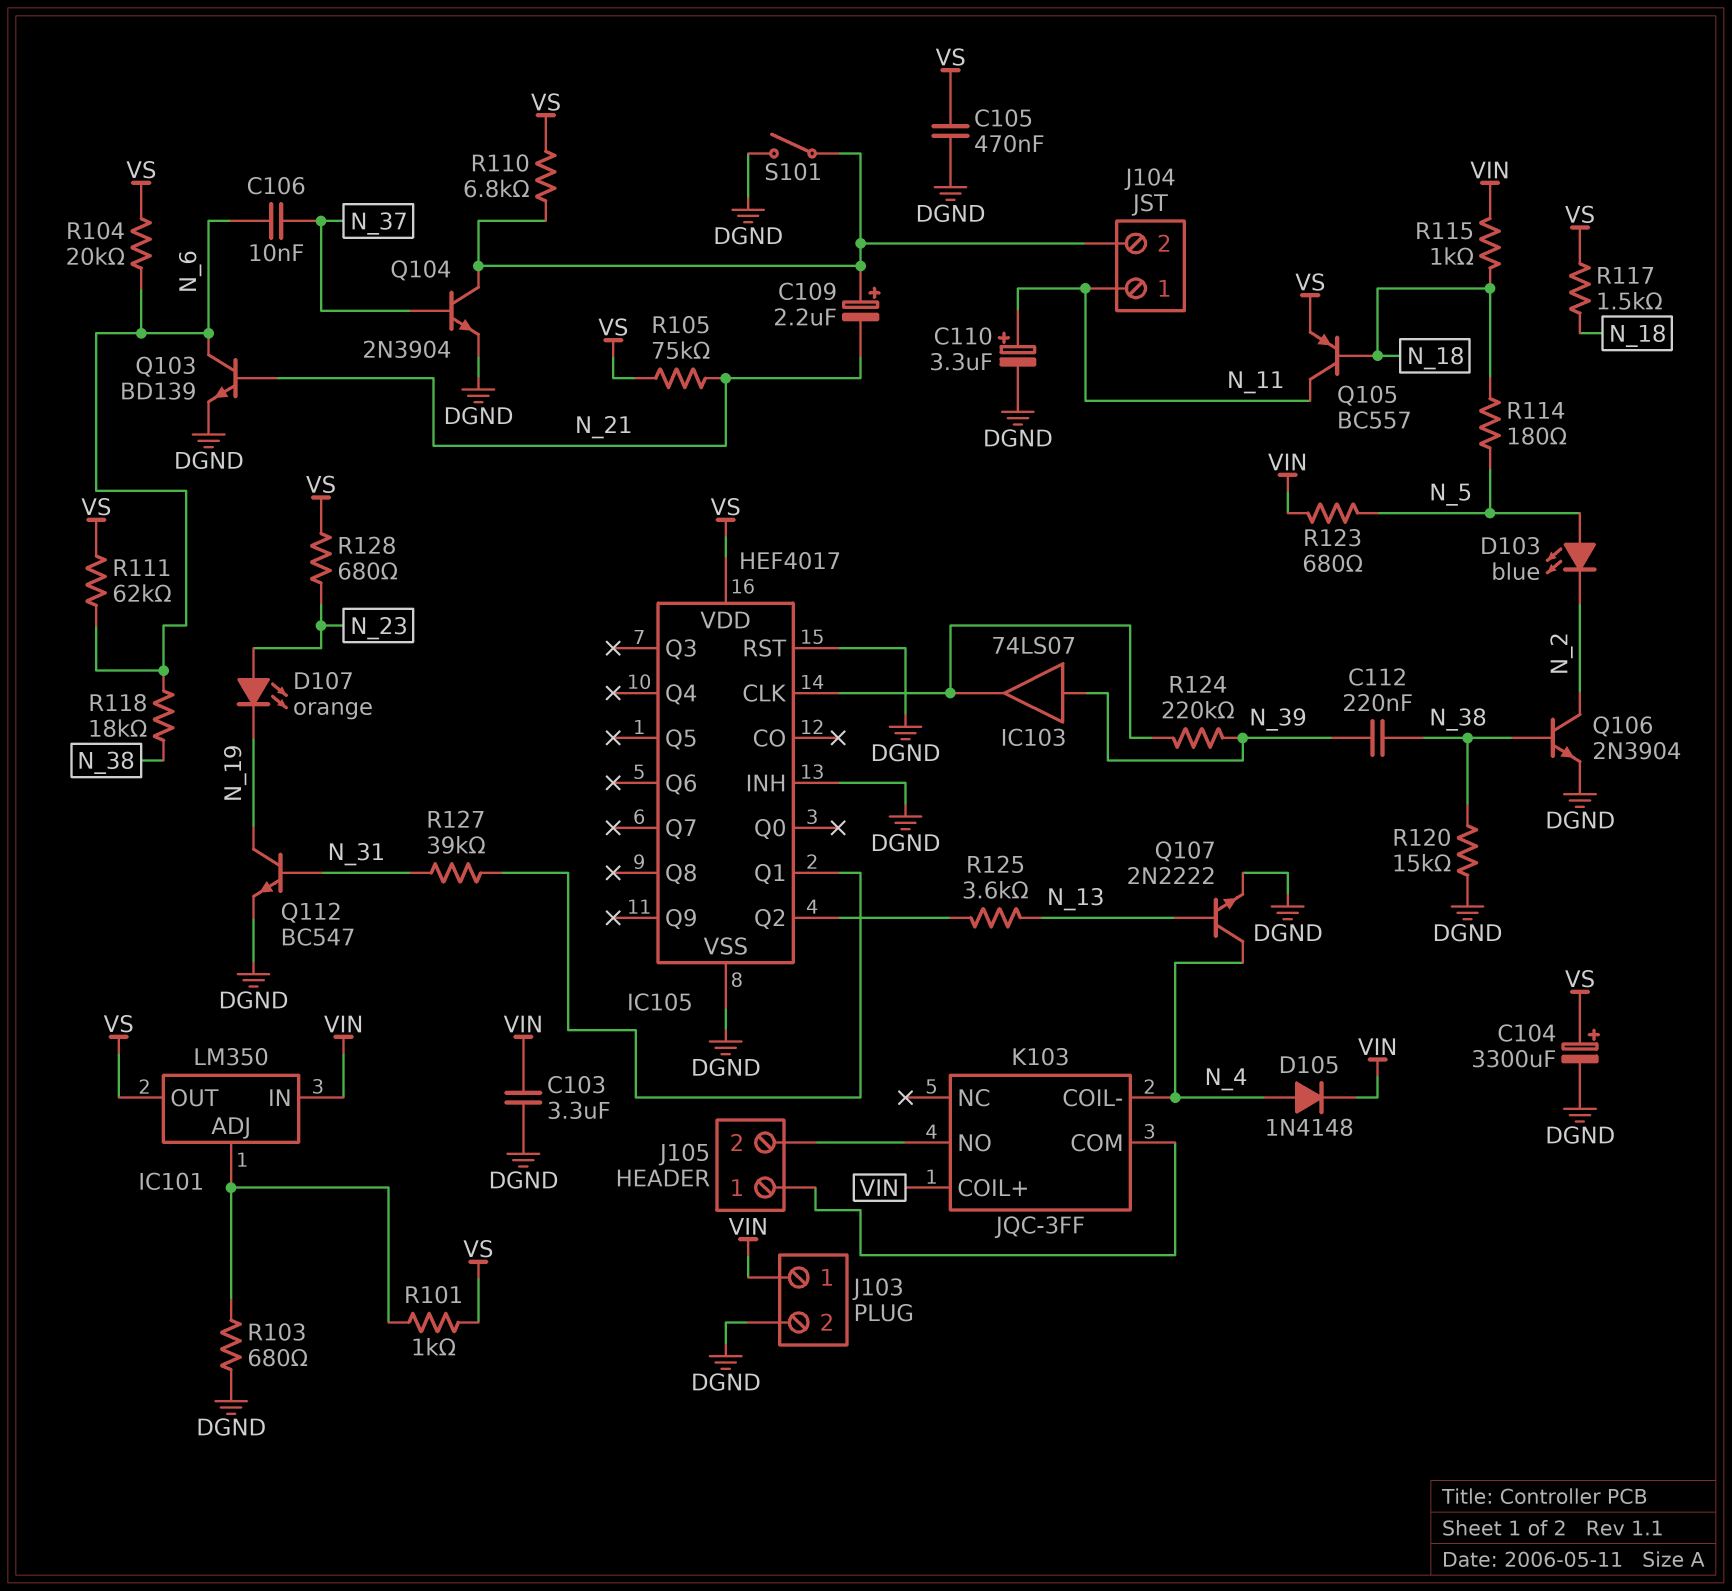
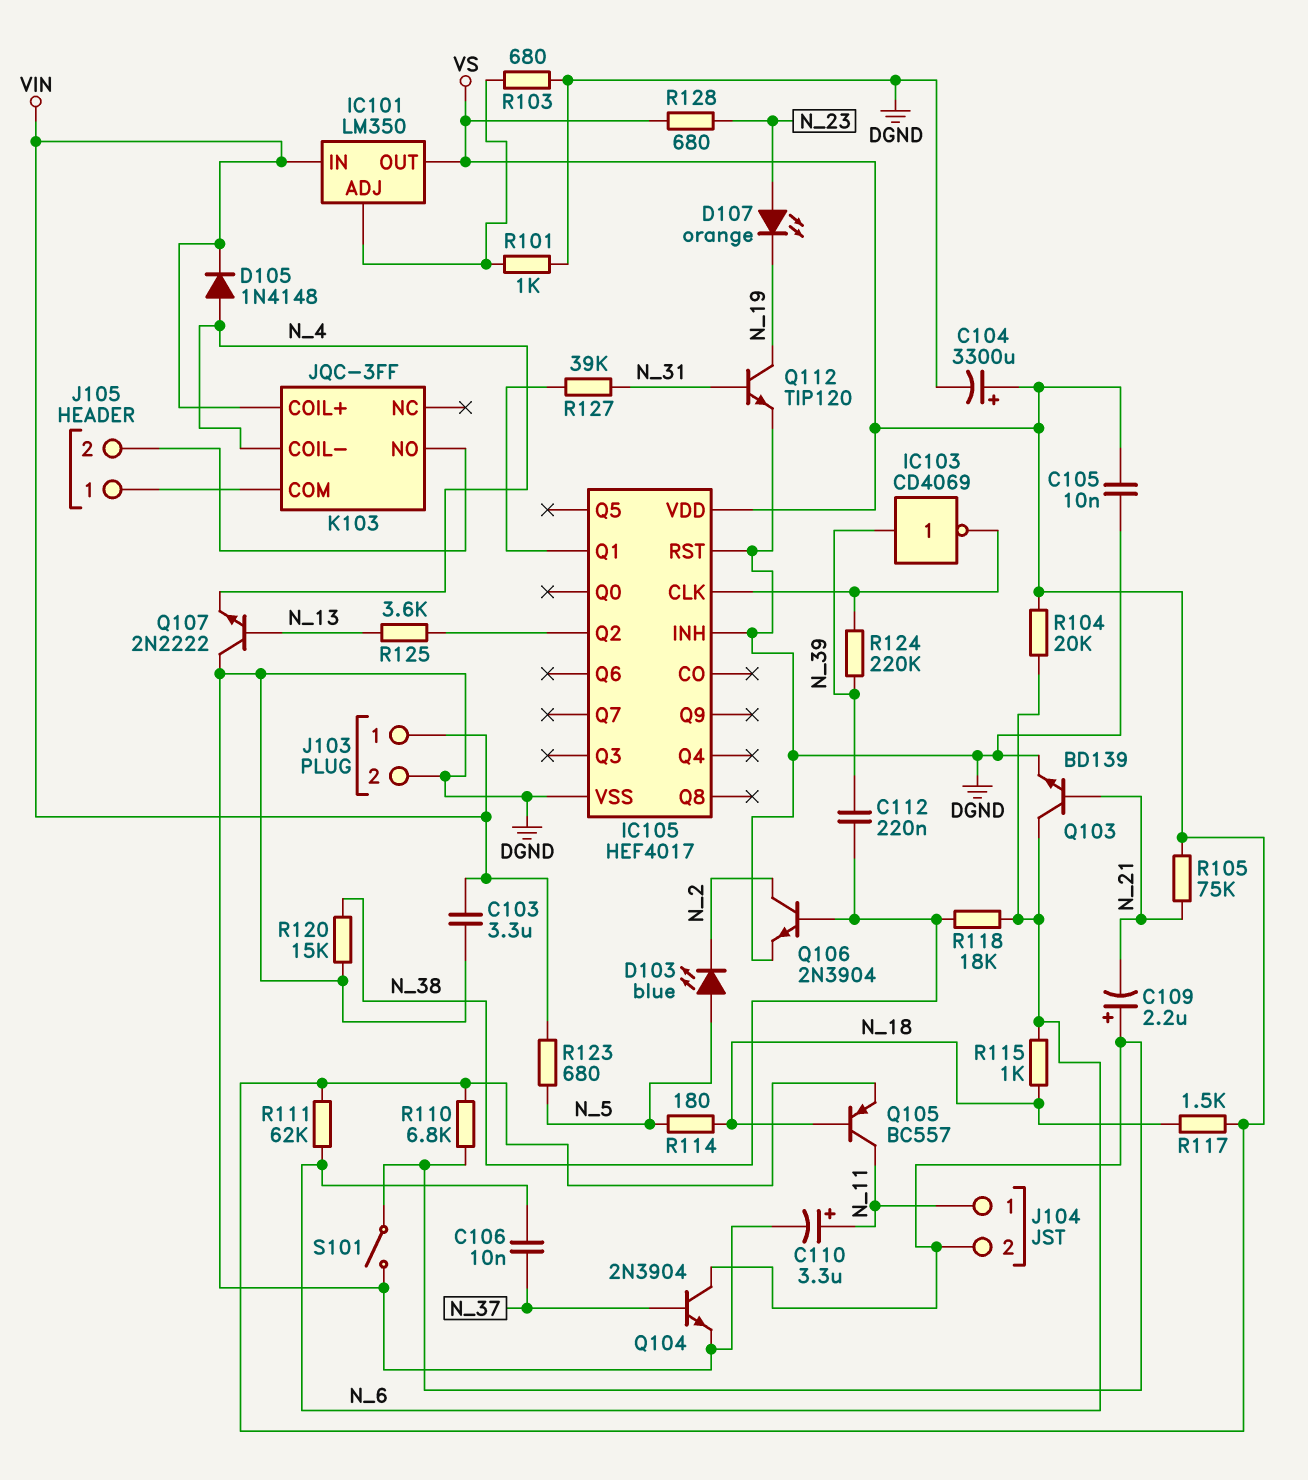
C105: 470nF (DGND, VS) -> 10nF (DGND, VS)
IC103: buffer 74LS07 (in N_39, out IC105/CLK) -> NOT CD4069 (in N_39, out IC105/CLK)
Q107: NPN 2N2222 (B N_13, C N_4, E DGND) -> NPN 2N2222 (B N_13, C DGND, E N_4)
Q112: NPN BC547 (B N_31, C N_19, E DGND) -> NPN TIP120 (B N_31, C N_19, E DGND)
R101: 1k (IC101/ADJ, VS) -> 1k (DGND, IC101/ADJ)
R115: 1k (N_18, VIN) -> 1k (N_6, N_18)

